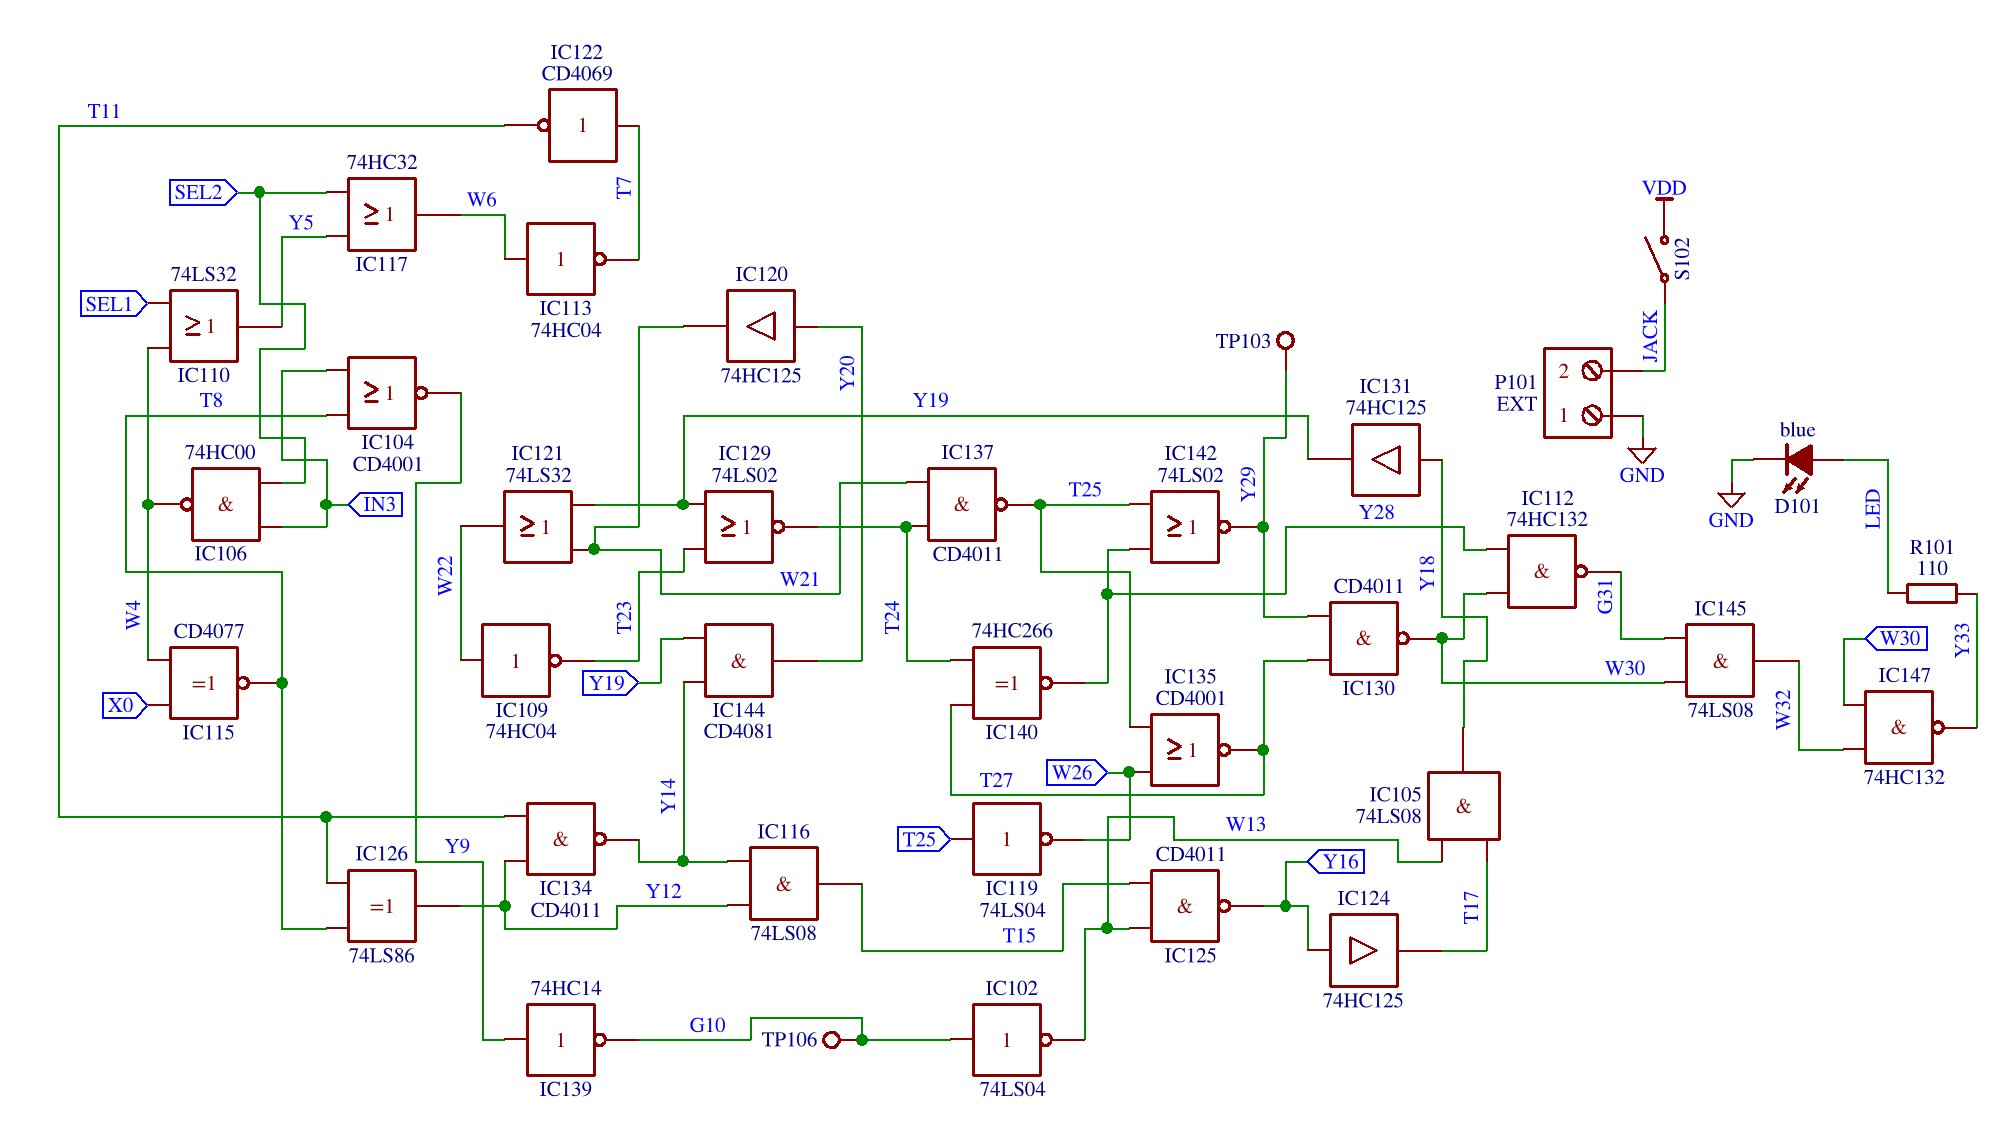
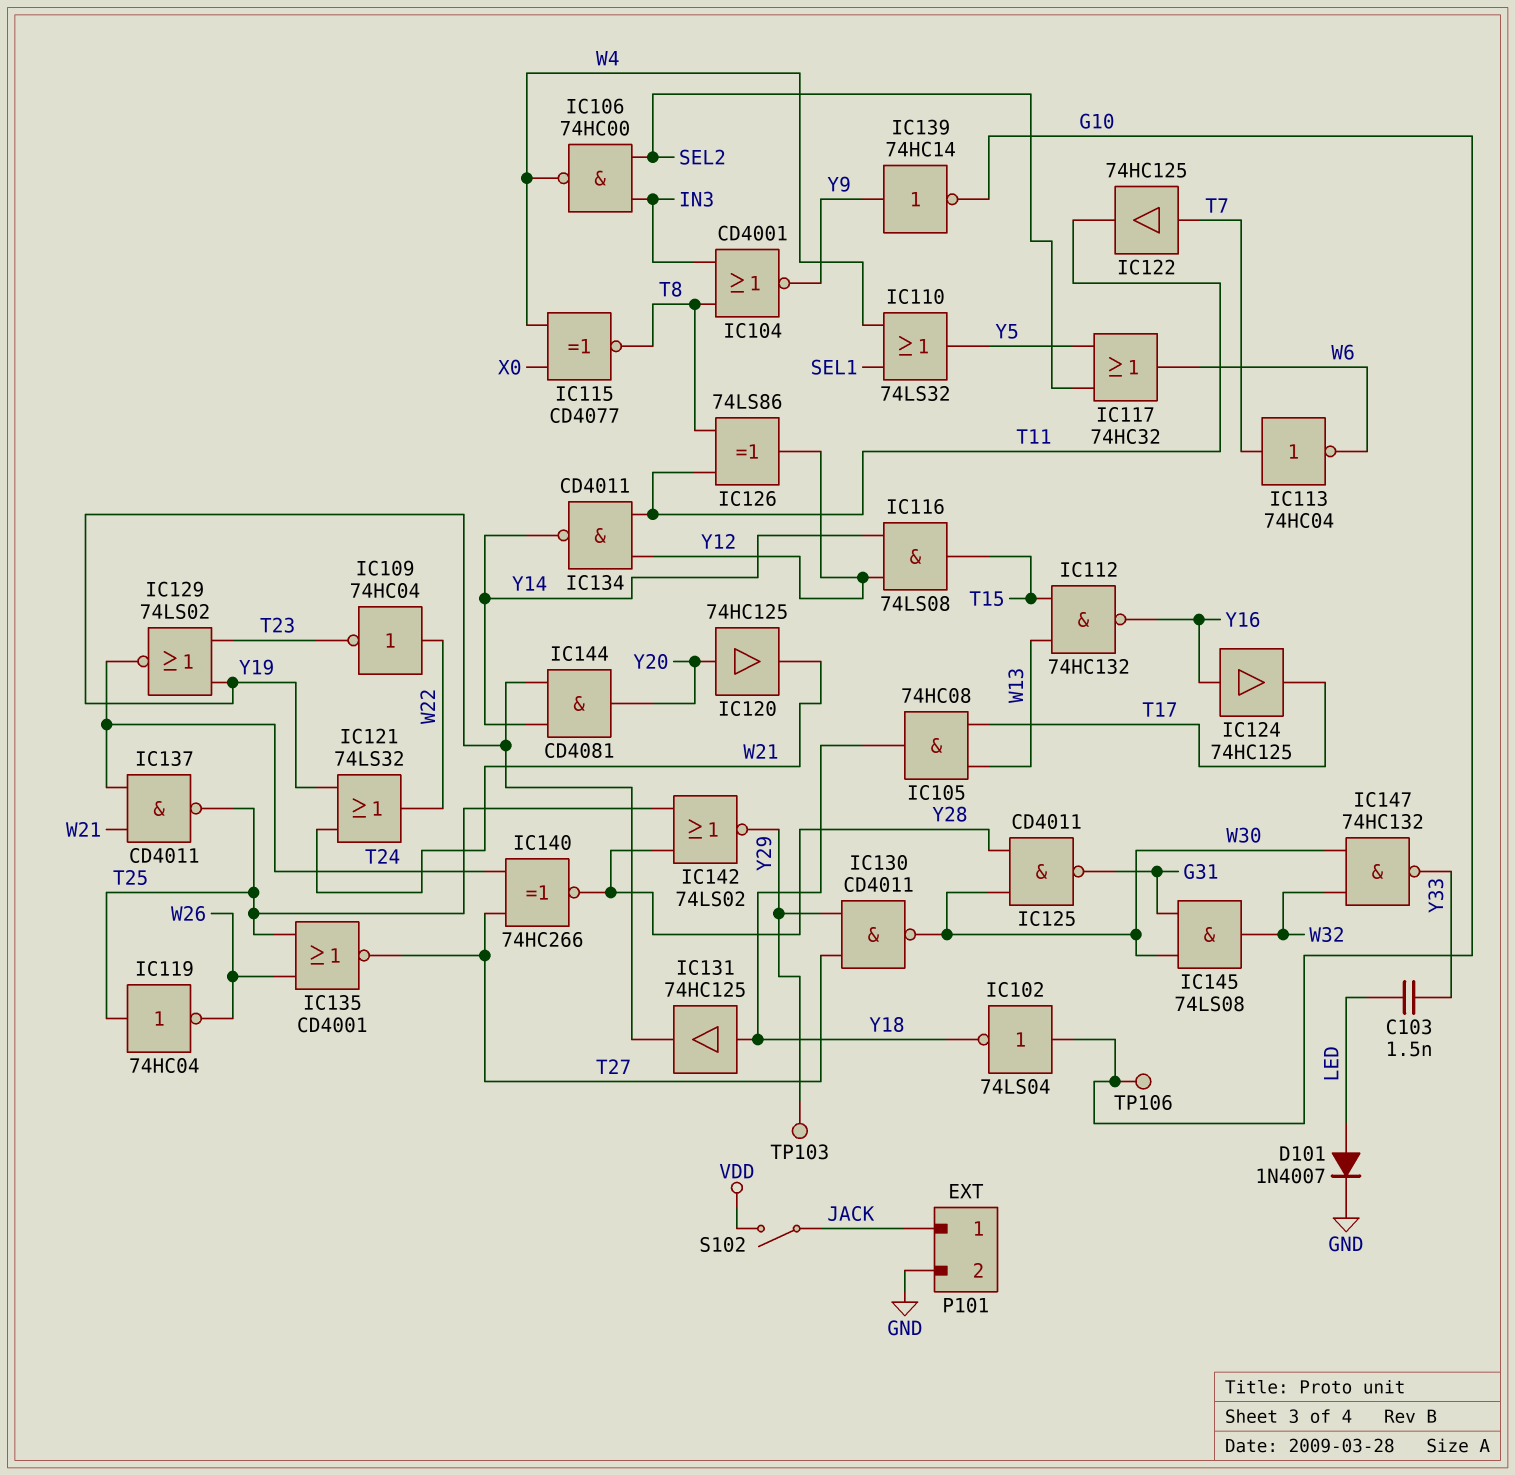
C103: none -> 1.5nF (LED, Y33)
D101: LED blue (A LED, K GND) -> diode 1N4007 (A LED, K GND)
IC102: NOT 74LS04 (in G10, out W13) -> NOT 74LS04 (in G10, out Y18)
IC105: AND 74LS08 (in T17, in W13, out Y18) -> AND 74HC08 (in T17, in W13, out Y18)
IC112: NAND 74HC132 (in W30, in Y28, out G31) -> NAND 74HC132 (in T15, in W13, out Y16)
IC113: NOT 74HC04 (in W6, out T7) -> NOT 74HC04 (in T7, out W6)
IC119: NOT 74LS04 (in T25, out W26) -> NOT 74HC04 (in T25, out W26)
IC122: NOT CD4069 (in T7, out T11) -> buffer 74HC125 (in T7, out T11)
IC125: NAND CD4011 (in T15, in W13, out Y16) -> NAND CD4011 (in W30, in Y28, out G31)
P101 pin 1: GND -> JACK
P101 pin 2: JACK -> GND
R101: 110 (LED, Y33) -> none

